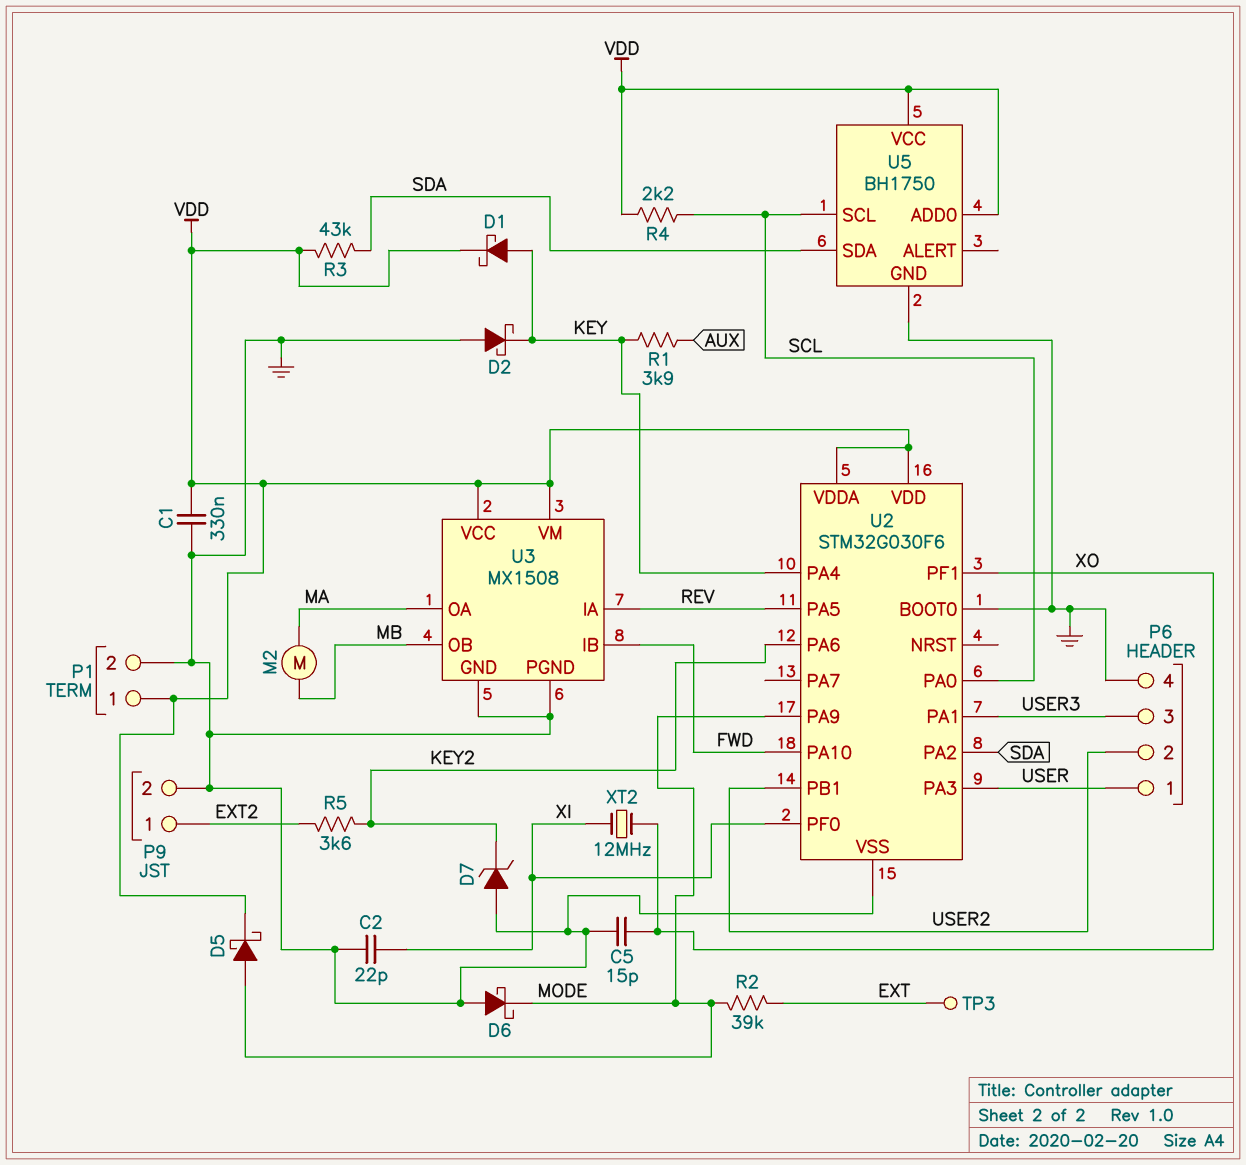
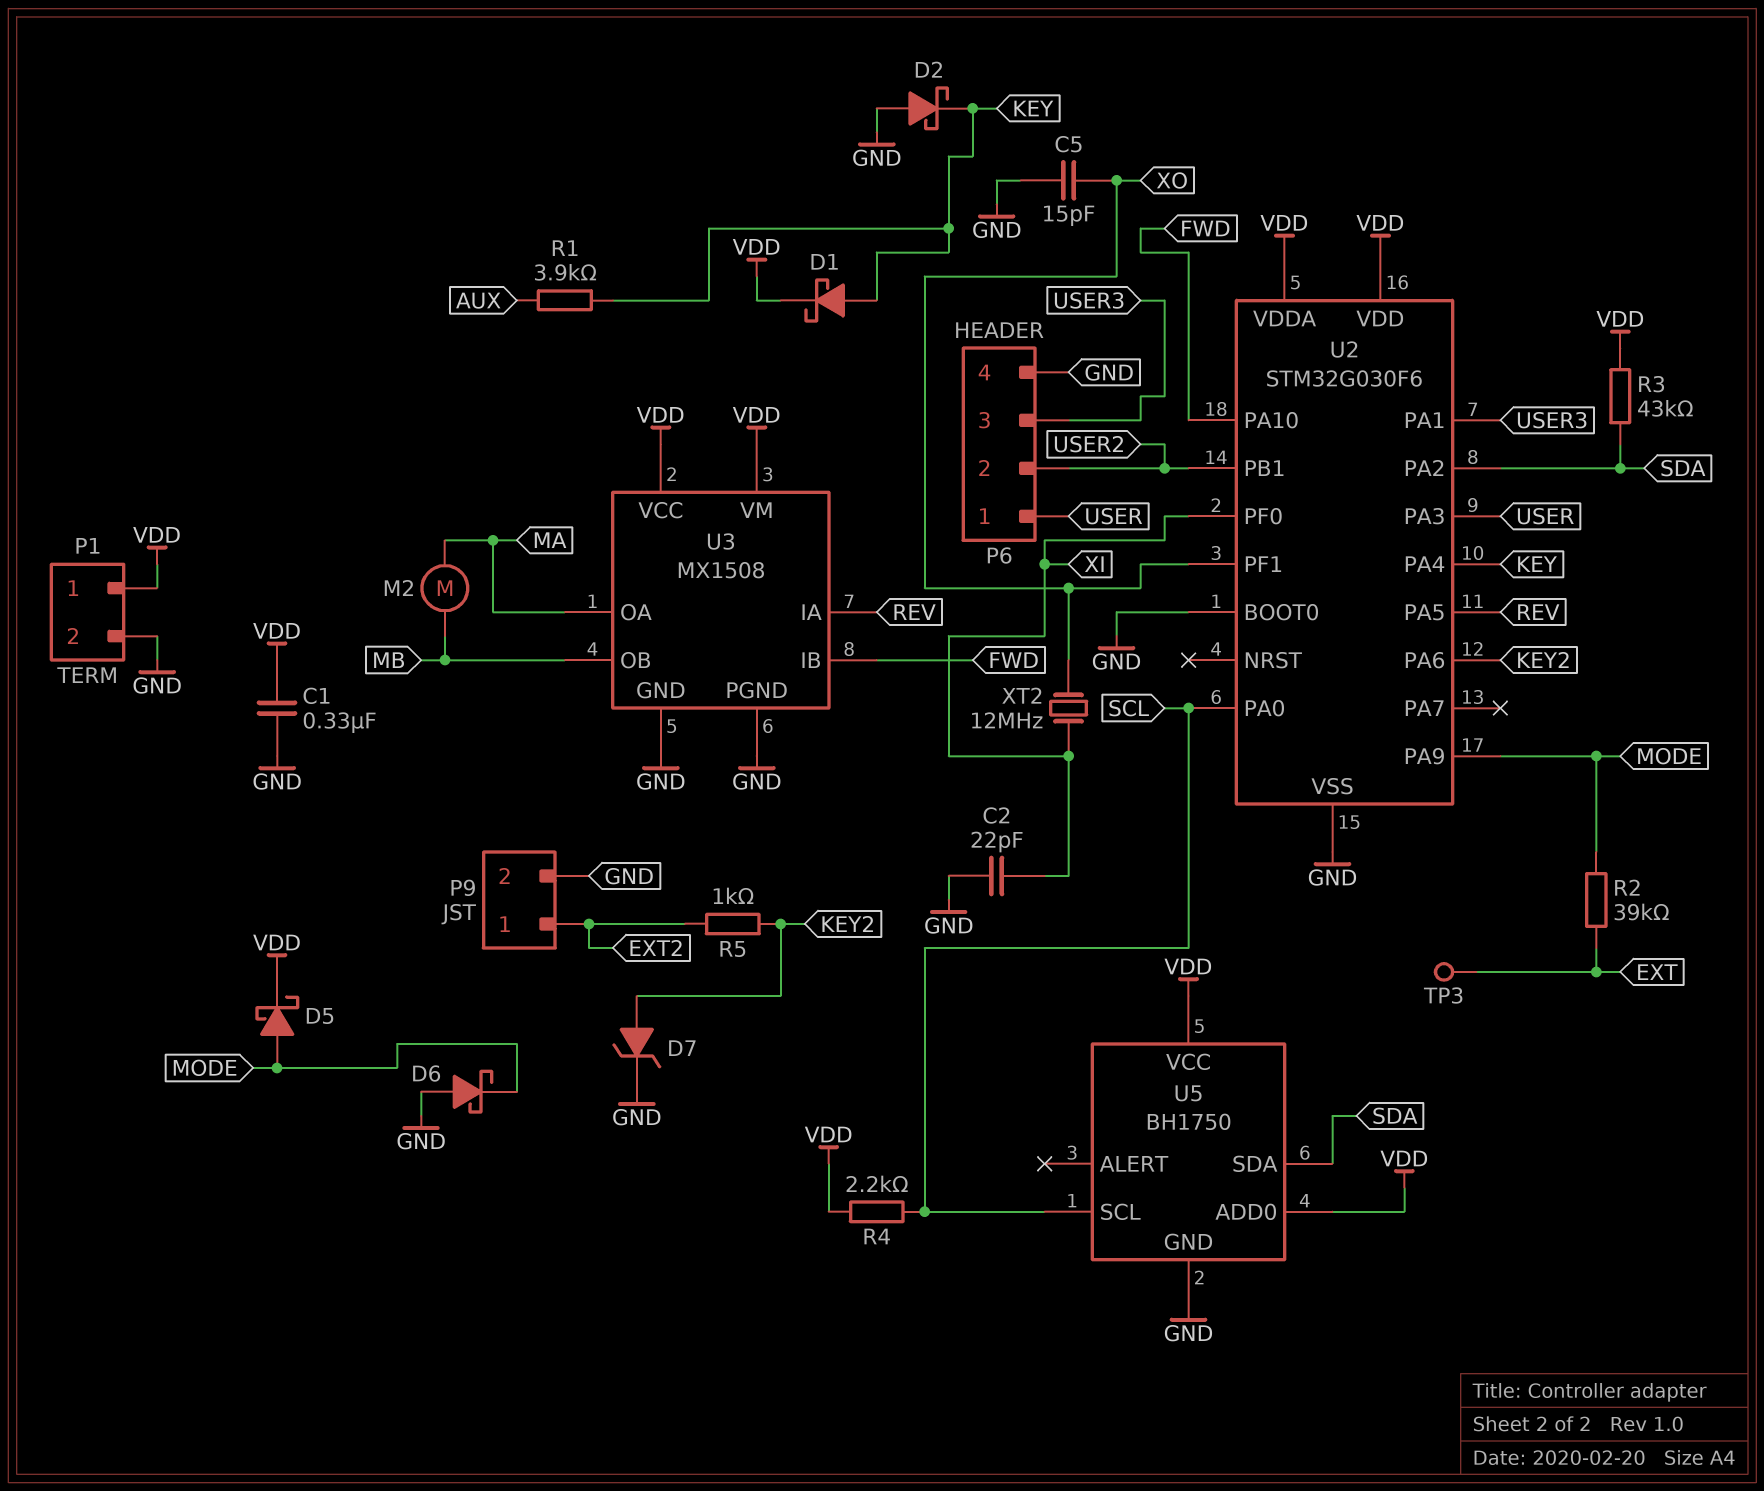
D7: zener (A GND, K KEY2) -> zener (A KEY2, K GND)
R5: 3.6k (EXT2, KEY2) -> 1k (EXT2, KEY2)

